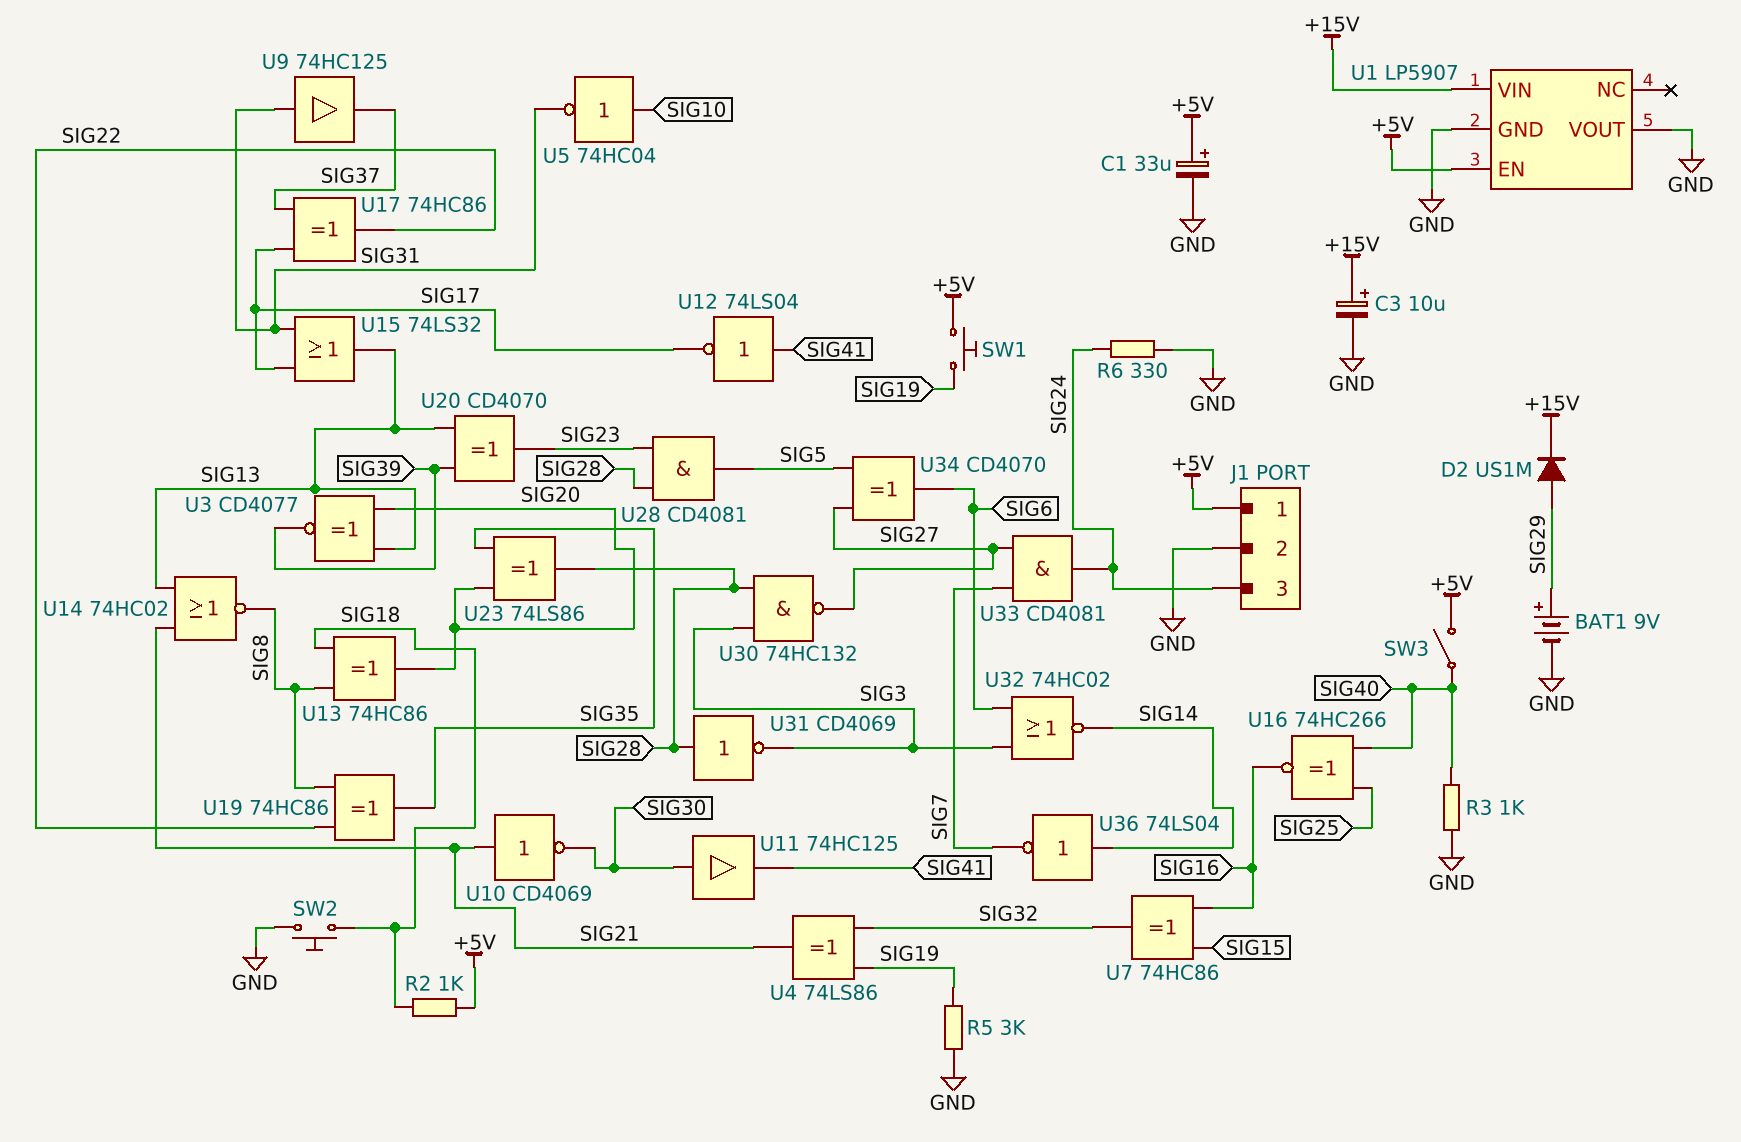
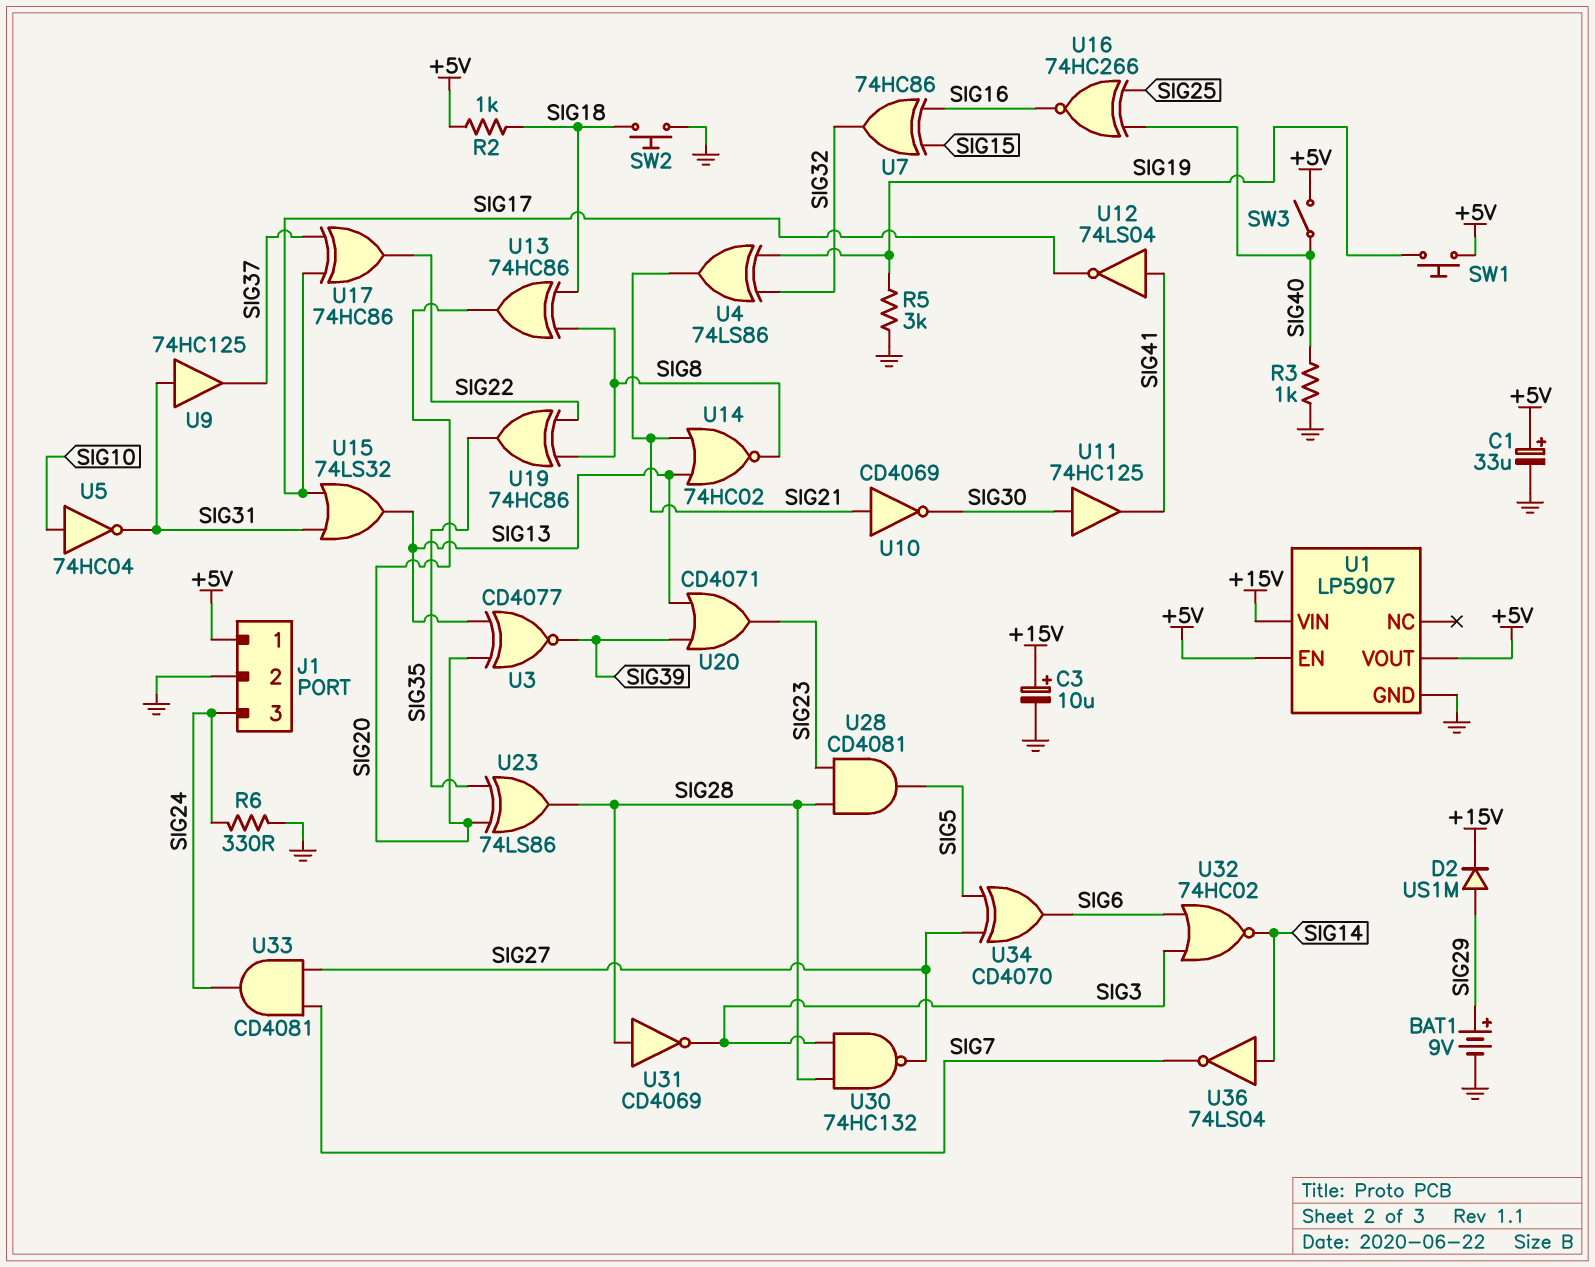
U1 pin VOUT: GND -> +5V
U20: XOR CD4070 (in SIG13, in SIG39, out SIG23) -> OR CD4071 (in SIG13, in SIG39, out SIG23)

